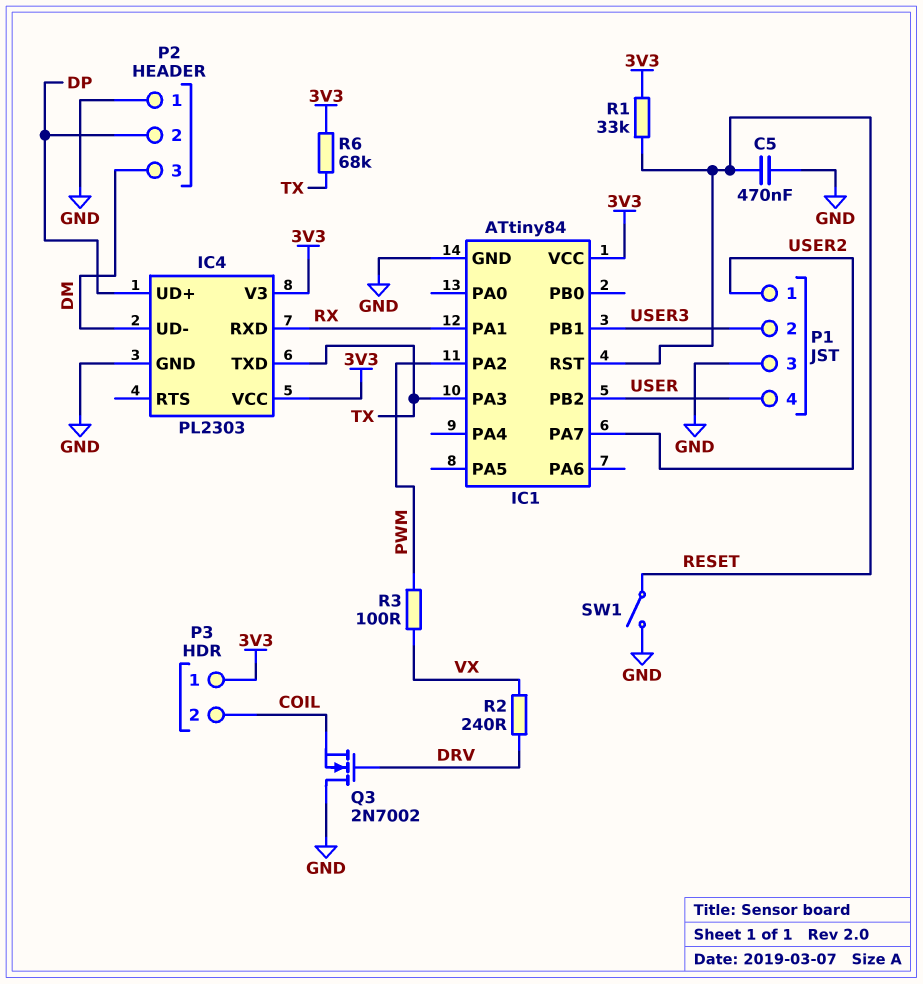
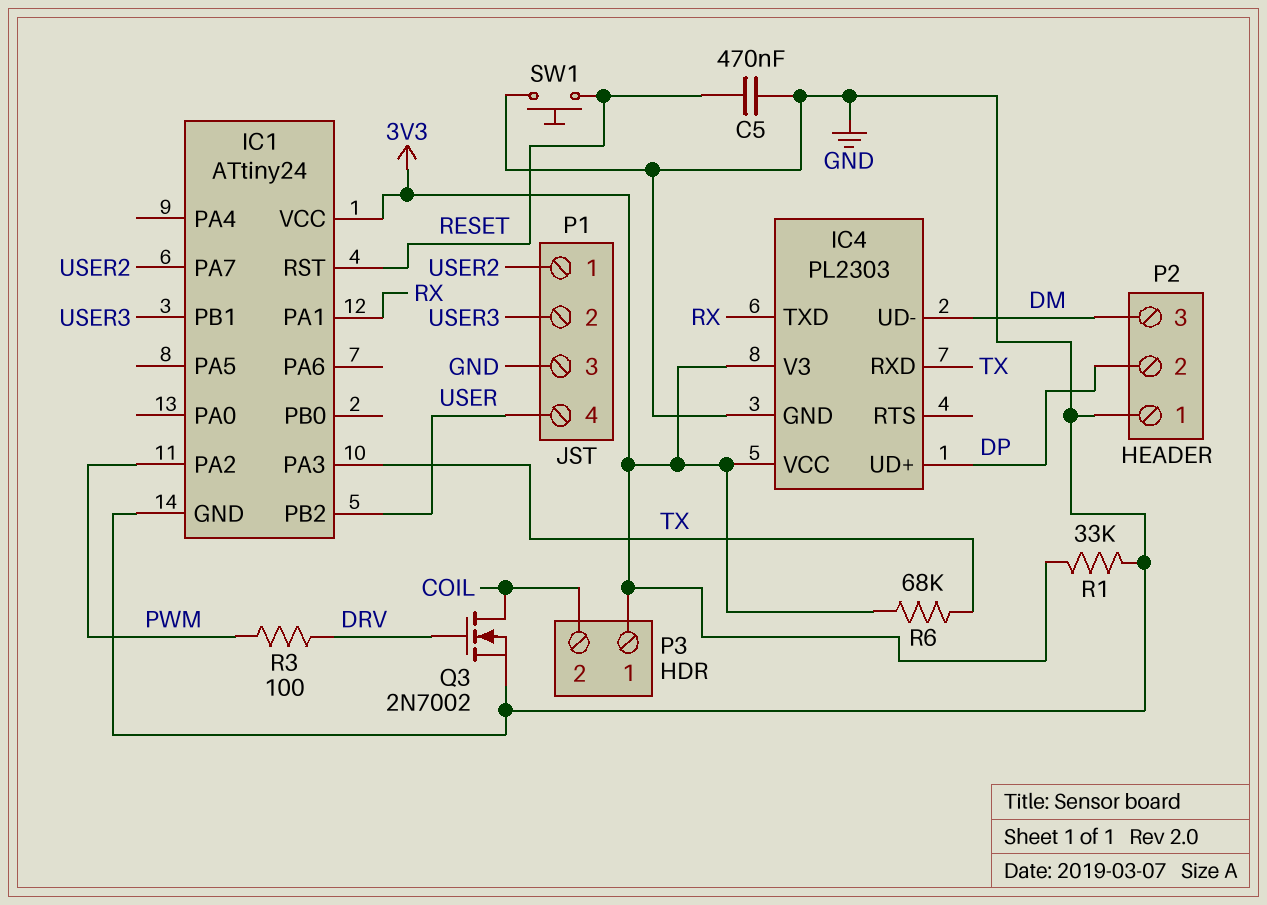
IC1: ATtiny84 -> ATtiny24
IC4 pin RXD: RX -> TX
IC4 pin TXD: TX -> RX
Q3: NMOS 2N7002 (G DRV, D GND, S COIL) -> NMOS 2N7002 (G DRV, D COIL, S GND)
R1: 33k (3V3, RESET) -> 33k (3V3, GND)
R2: 240 (DRV, VX) -> none
R3: 100 (PWM, VX) -> 100 (DRV, PWM)
SW1: switch (GND, RESET) -> button (GND, RESET)

